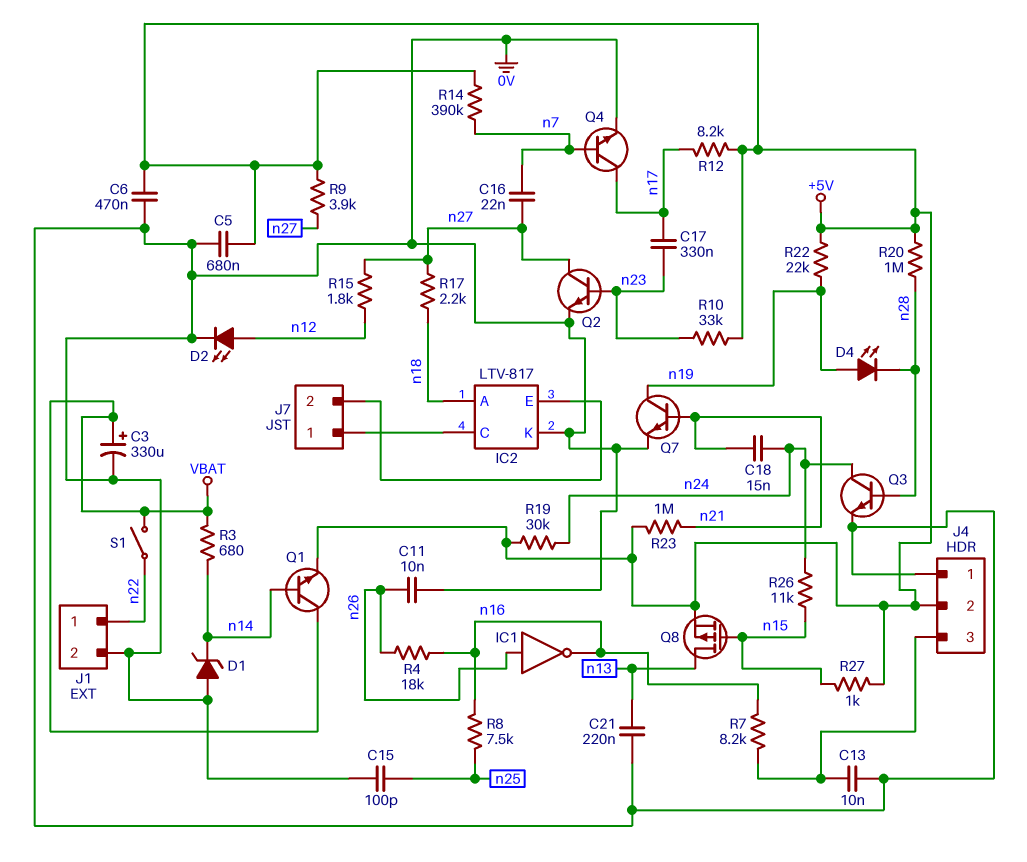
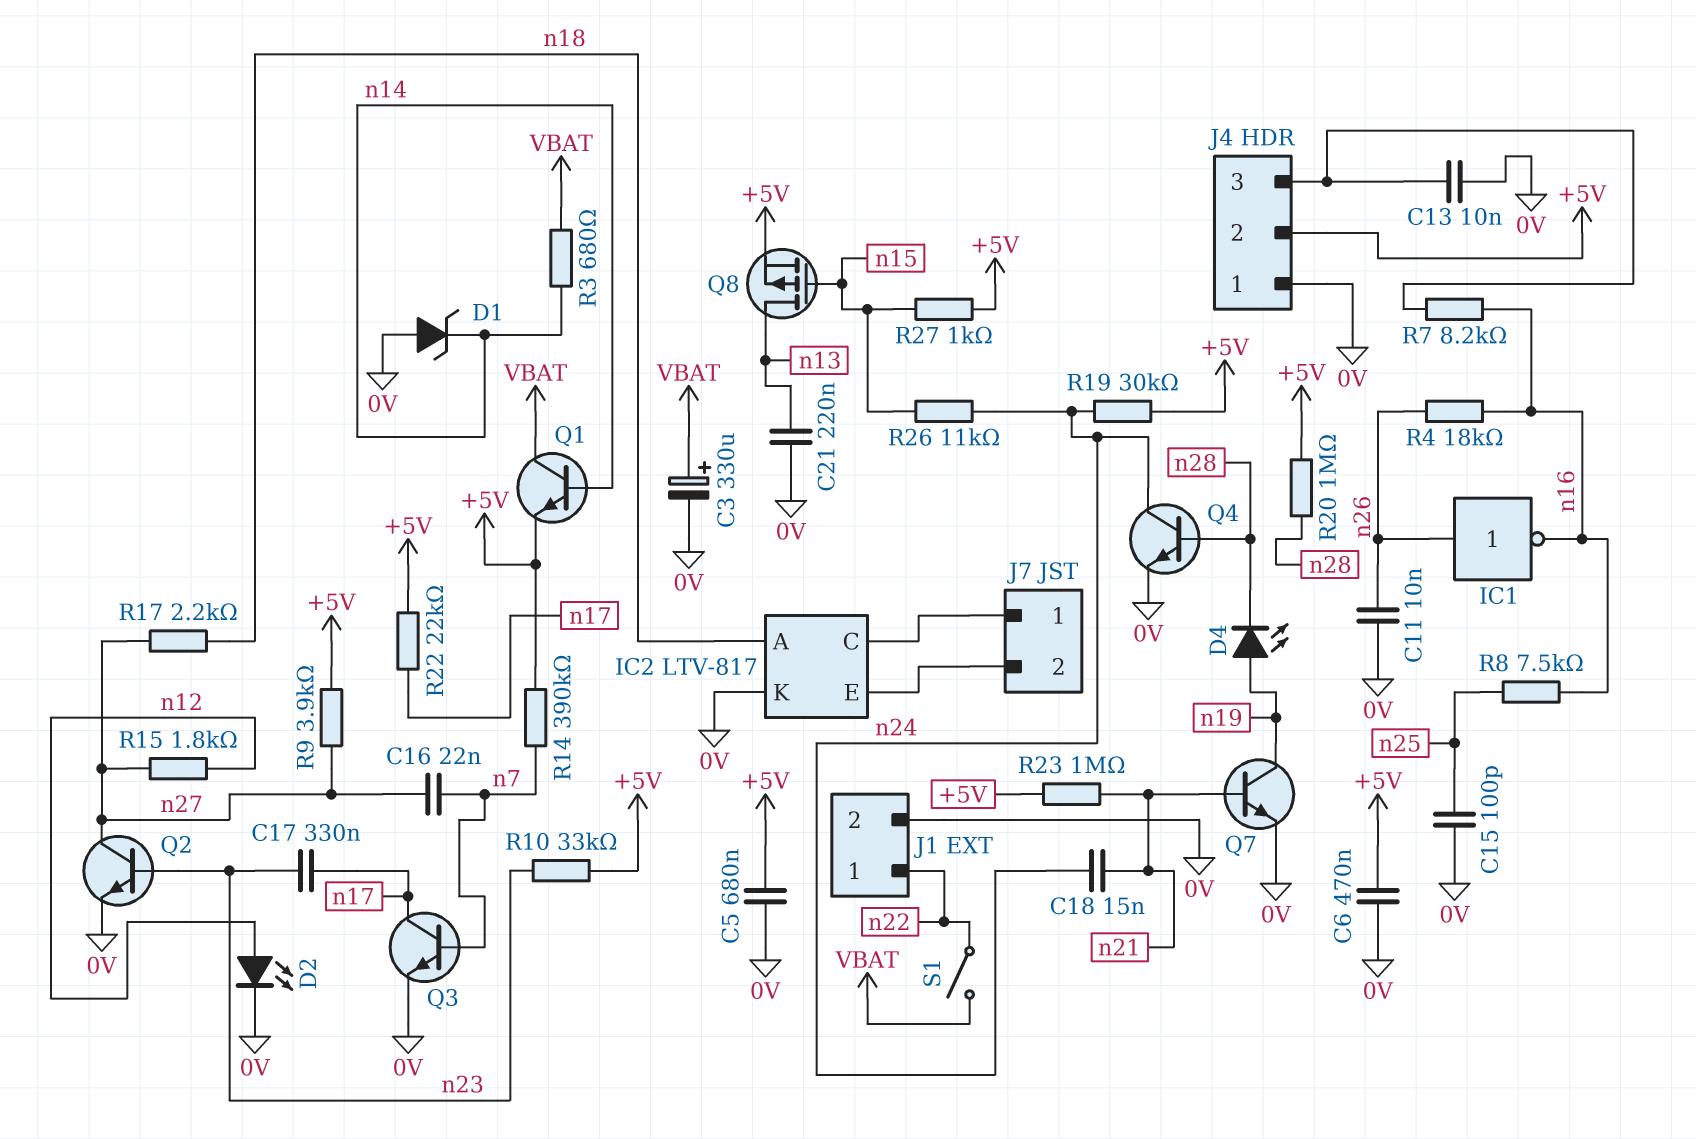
Q3: NPN (B n28, C n24, E 0V) -> NPN (B n7, C n17, E 0V)
Q4: NPN (B n7, C n17, E 0V) -> NPN (B n28, C n24, E 0V)
R12: 8.2k (+5V, n17) -> none
R22: 22k (+5V, n19) -> 22k (+5V, n17)

